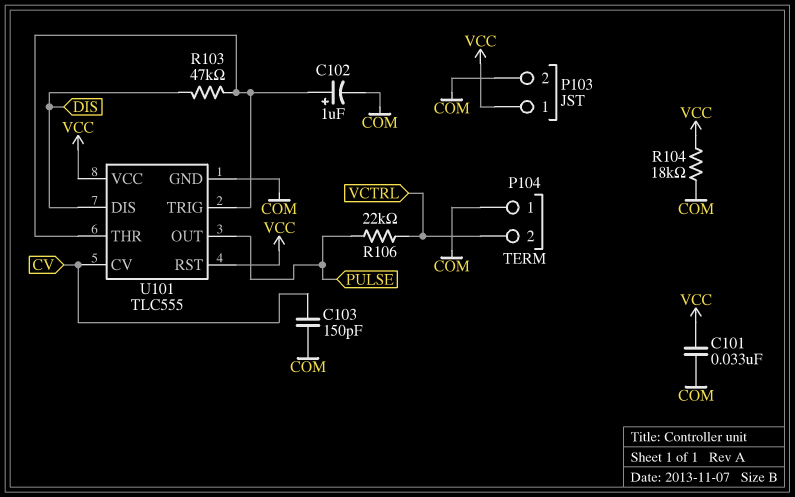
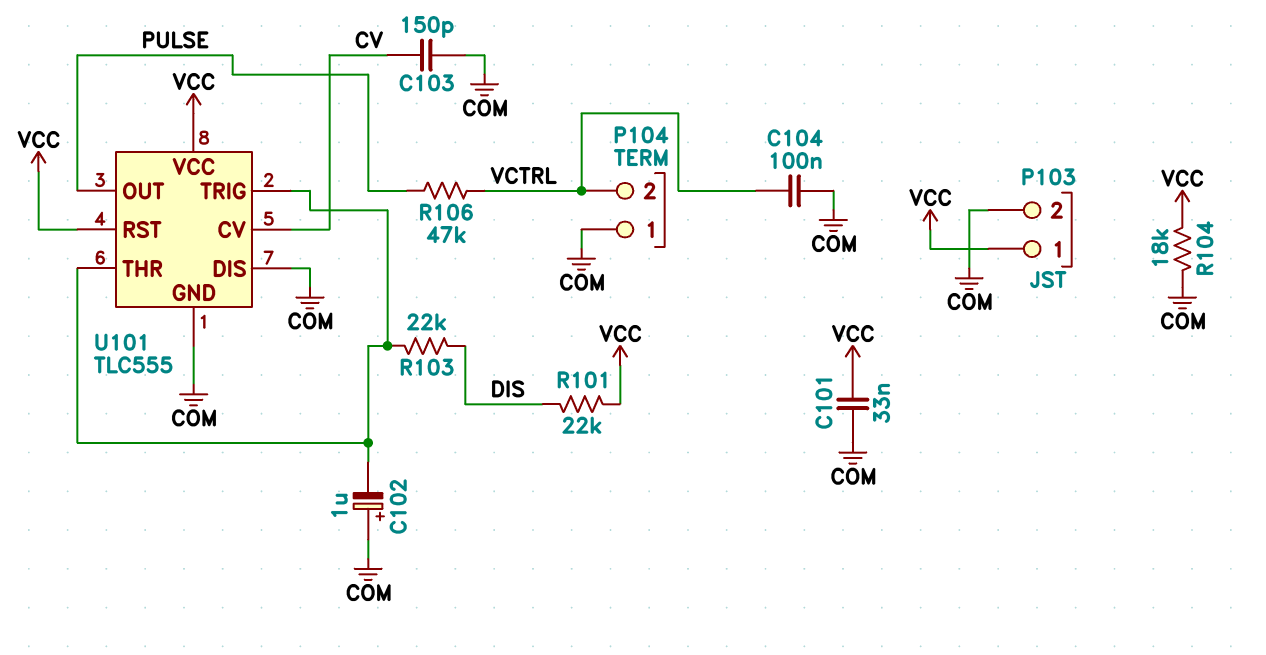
C102: 1uF (plus U101/THR, minus COM) -> 1uF (plus COM, minus U101/THR)
C104: none -> 100nF (COM, VCTRL)
R101: none -> 22k (DIS, VCC)
R103: 47k (DIS, U101/THR) -> 22k (DIS, U101/THR)
R106: 22k (PULSE, VCTRL) -> 47k (PULSE, VCTRL)
U101 pin DIS: DIS -> COM

